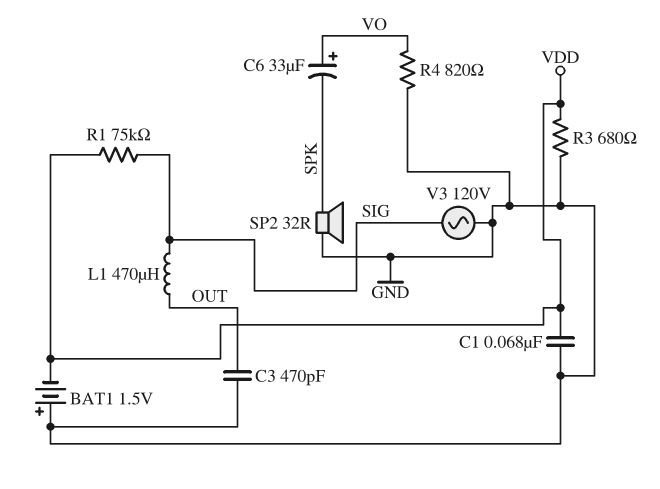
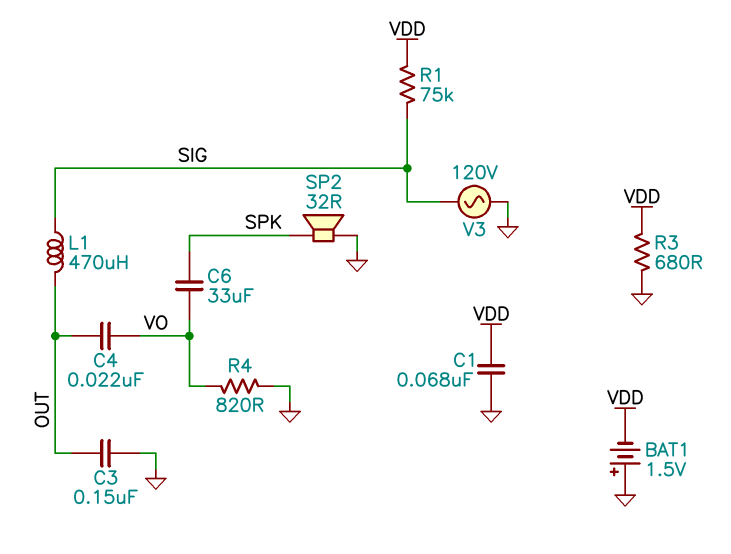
C3: 470pF (GND, OUT) -> 150nF (GND, OUT)
C4: none -> 22nF (OUT, VO)
C6: 33uF (plus VO, minus SPK) -> 33uF (SPK, VO)

